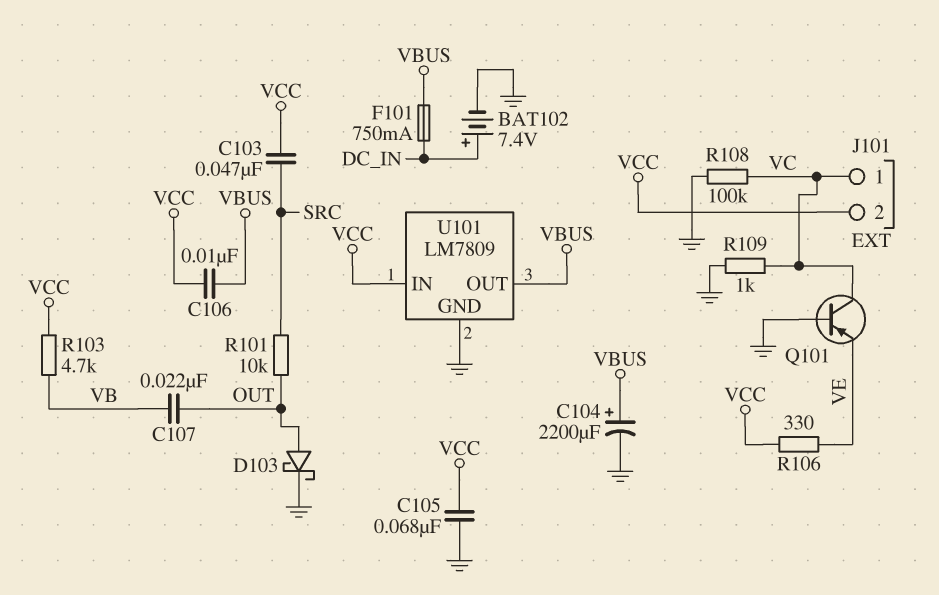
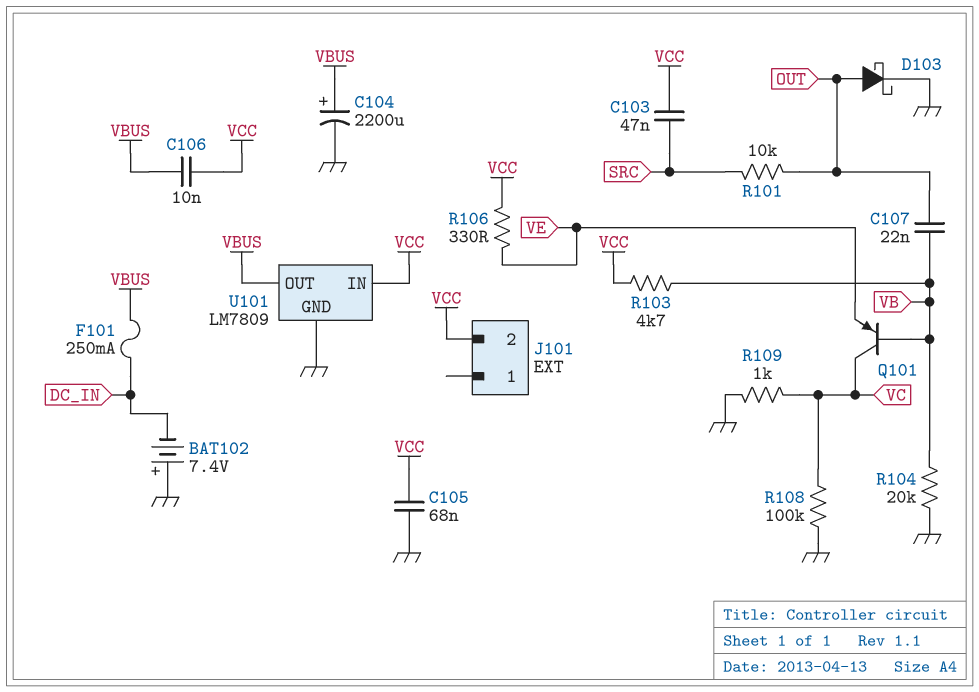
BAT102: 7.4V (plus DC_IN, minus GND) -> 7.4V (plus GND, minus DC_IN)
F101: 750mA (DC_IN, VBUS) -> 250mA (DC_IN, VBUS)
J101 pin 1: VC -> none
Q101: PNP (B GND, C VC, E VE) -> PNP (B VB, C VC, E VE)
R104: none -> 20k (GND, VB)

